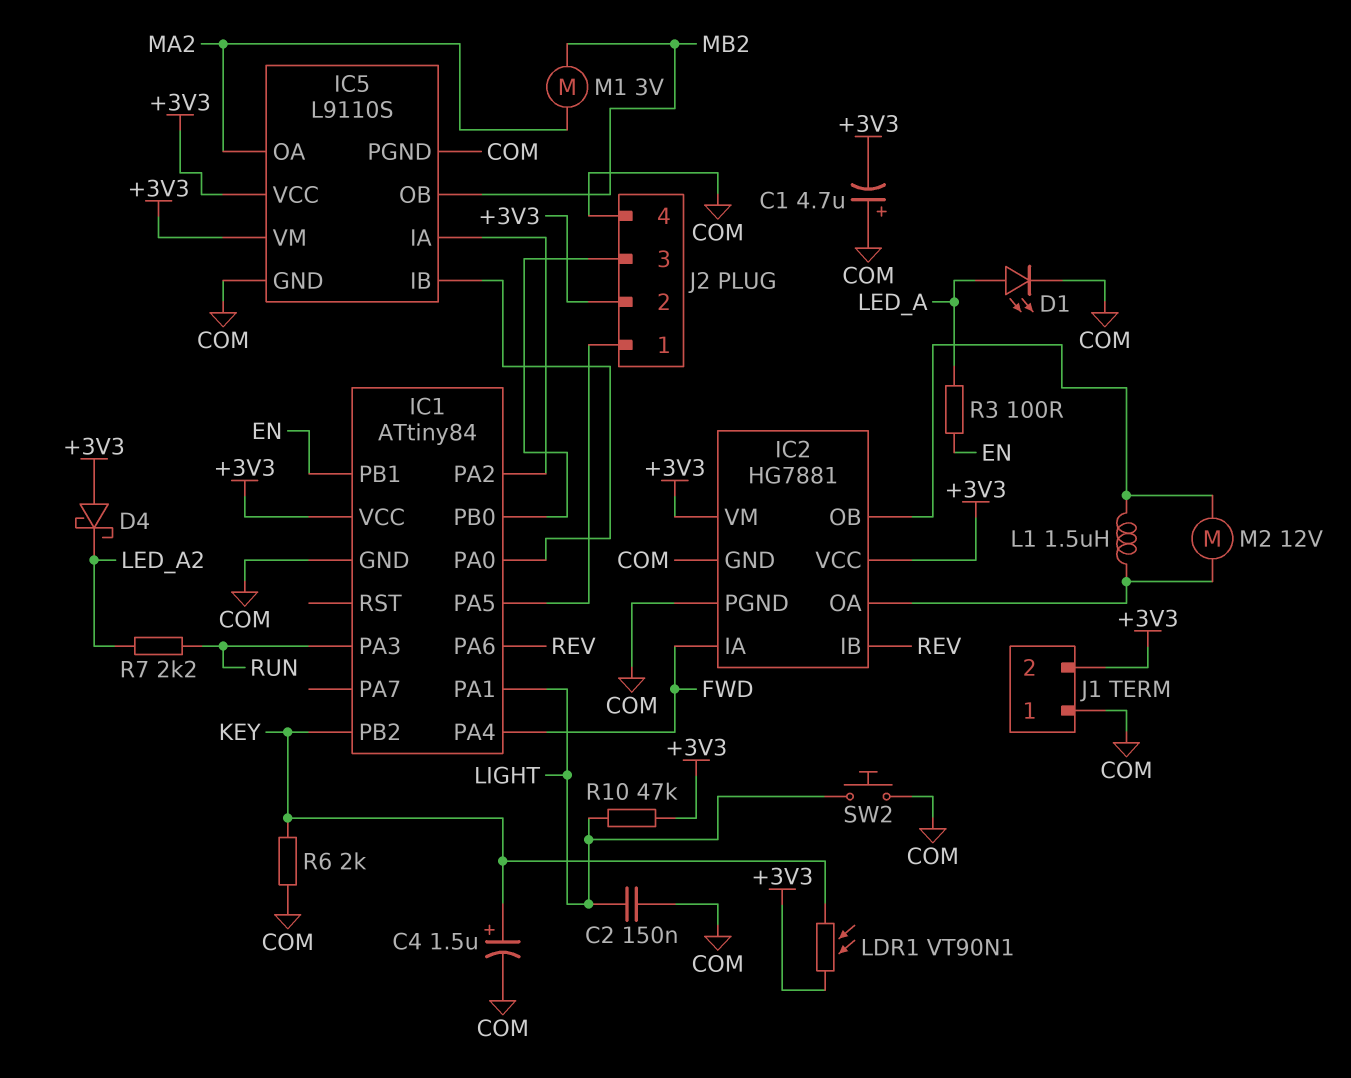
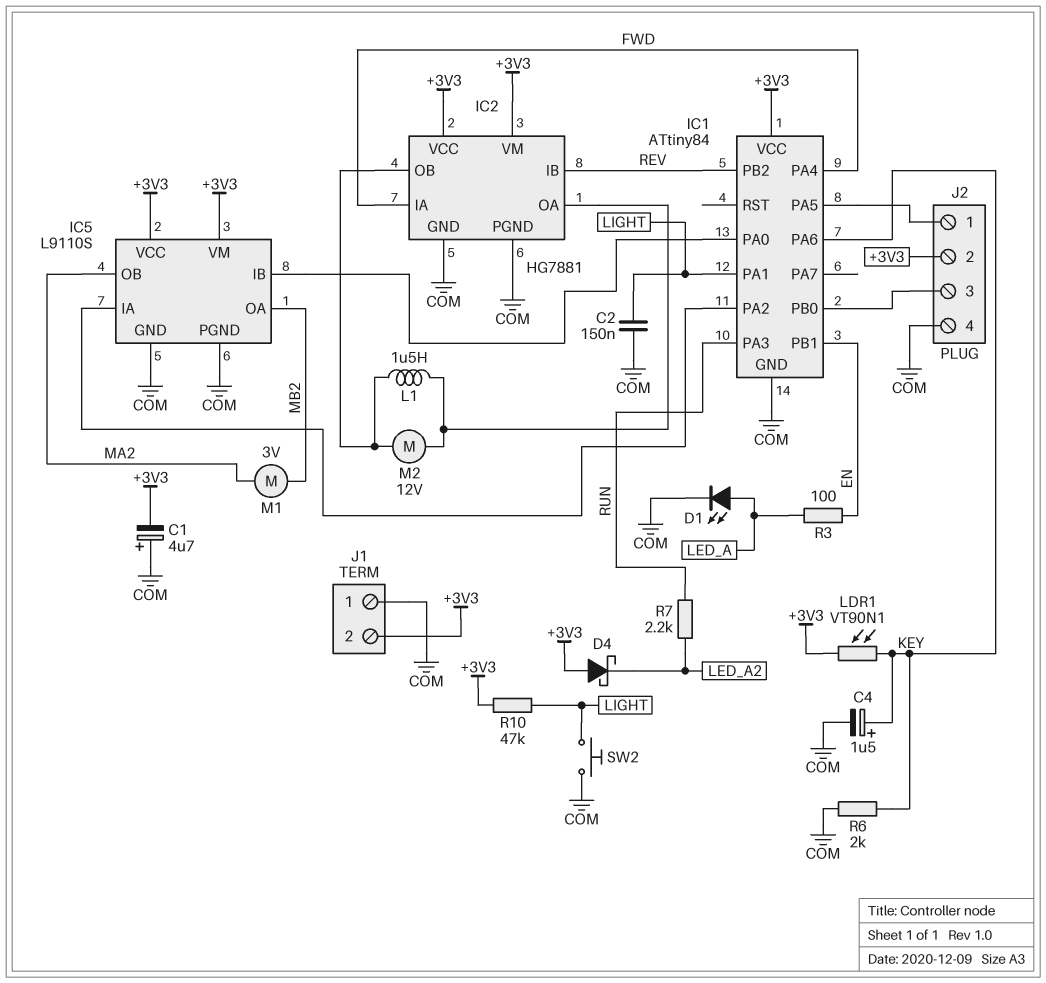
IC1 pin PA6: REV -> KEY
IC1 pin PB2: KEY -> REV
IC5 pin OA: MA2 -> MB2
IC5 pin OB: MB2 -> MA2

